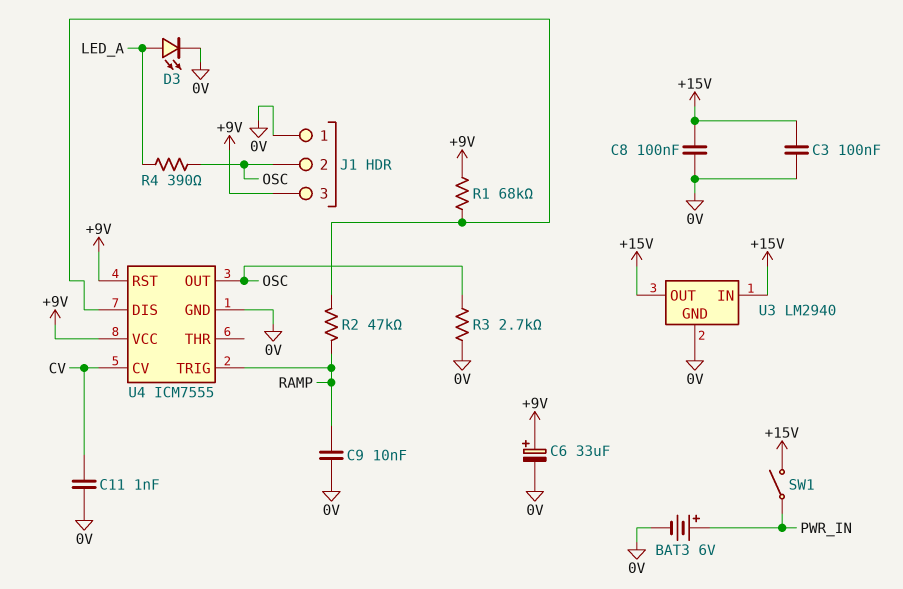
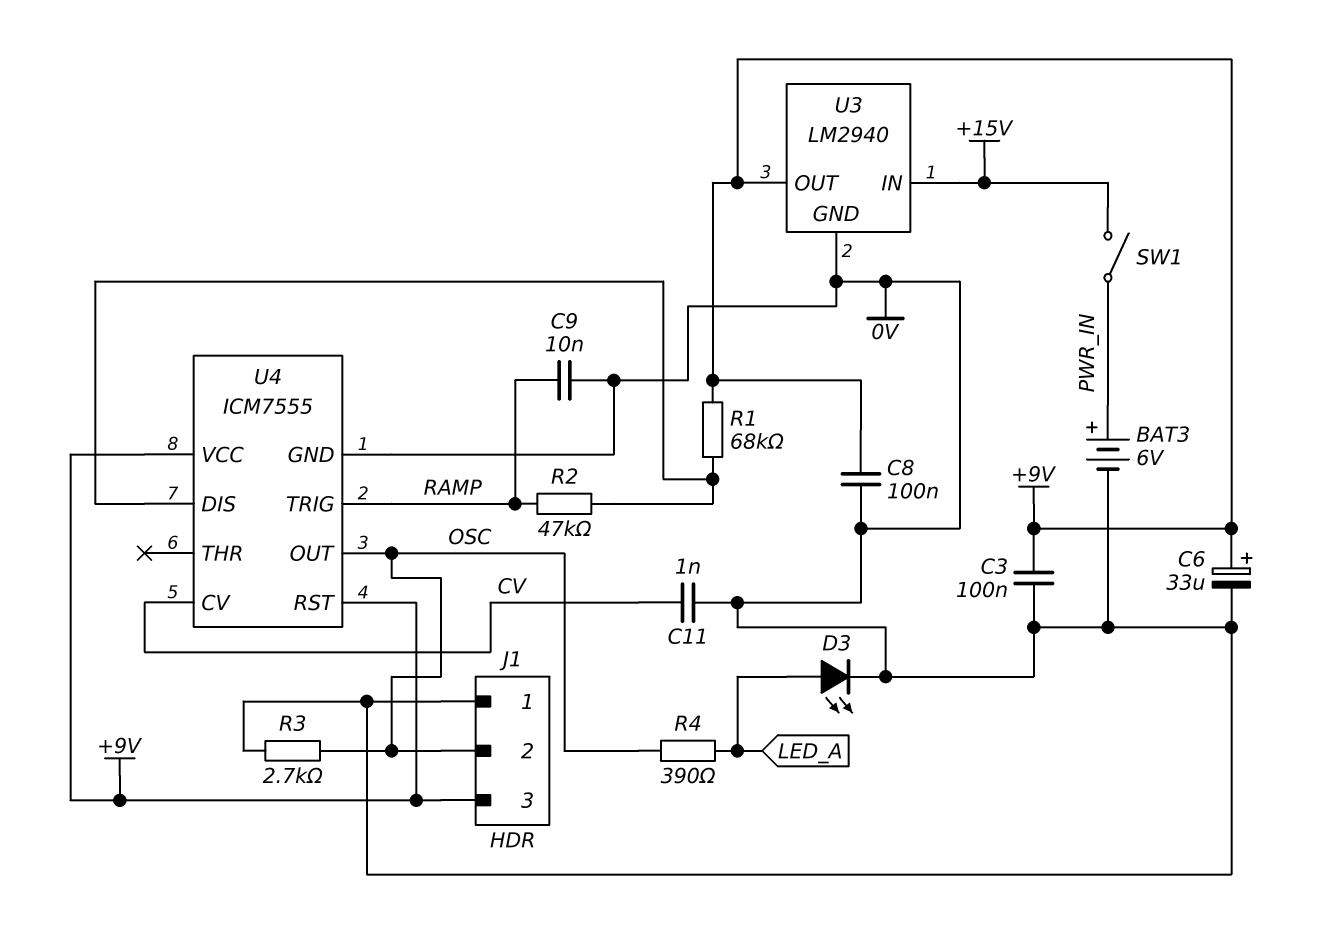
C3: 100nF (+15V, 0V) -> 100nF (+9V, 0V)
C8: 100nF (+15V, 0V) -> 100nF (+9V, 0V)
U3 pin OUT: +15V -> +9V

